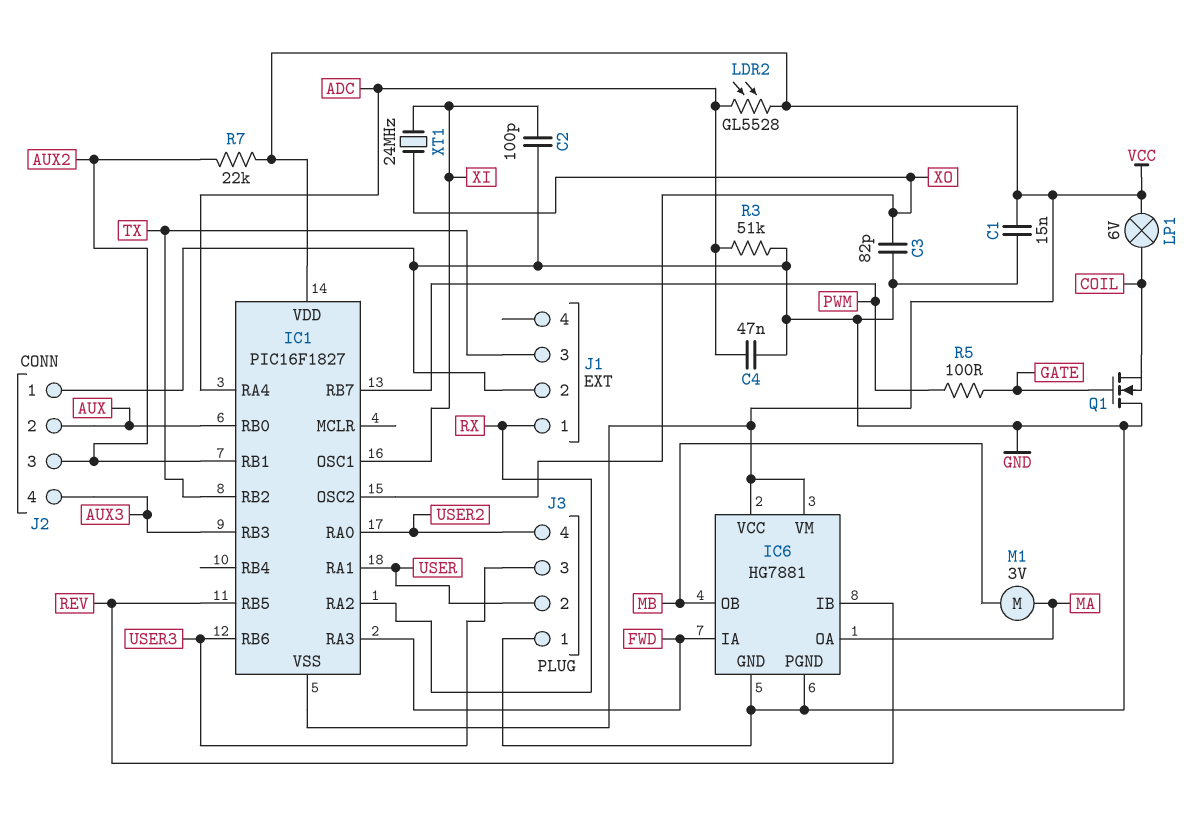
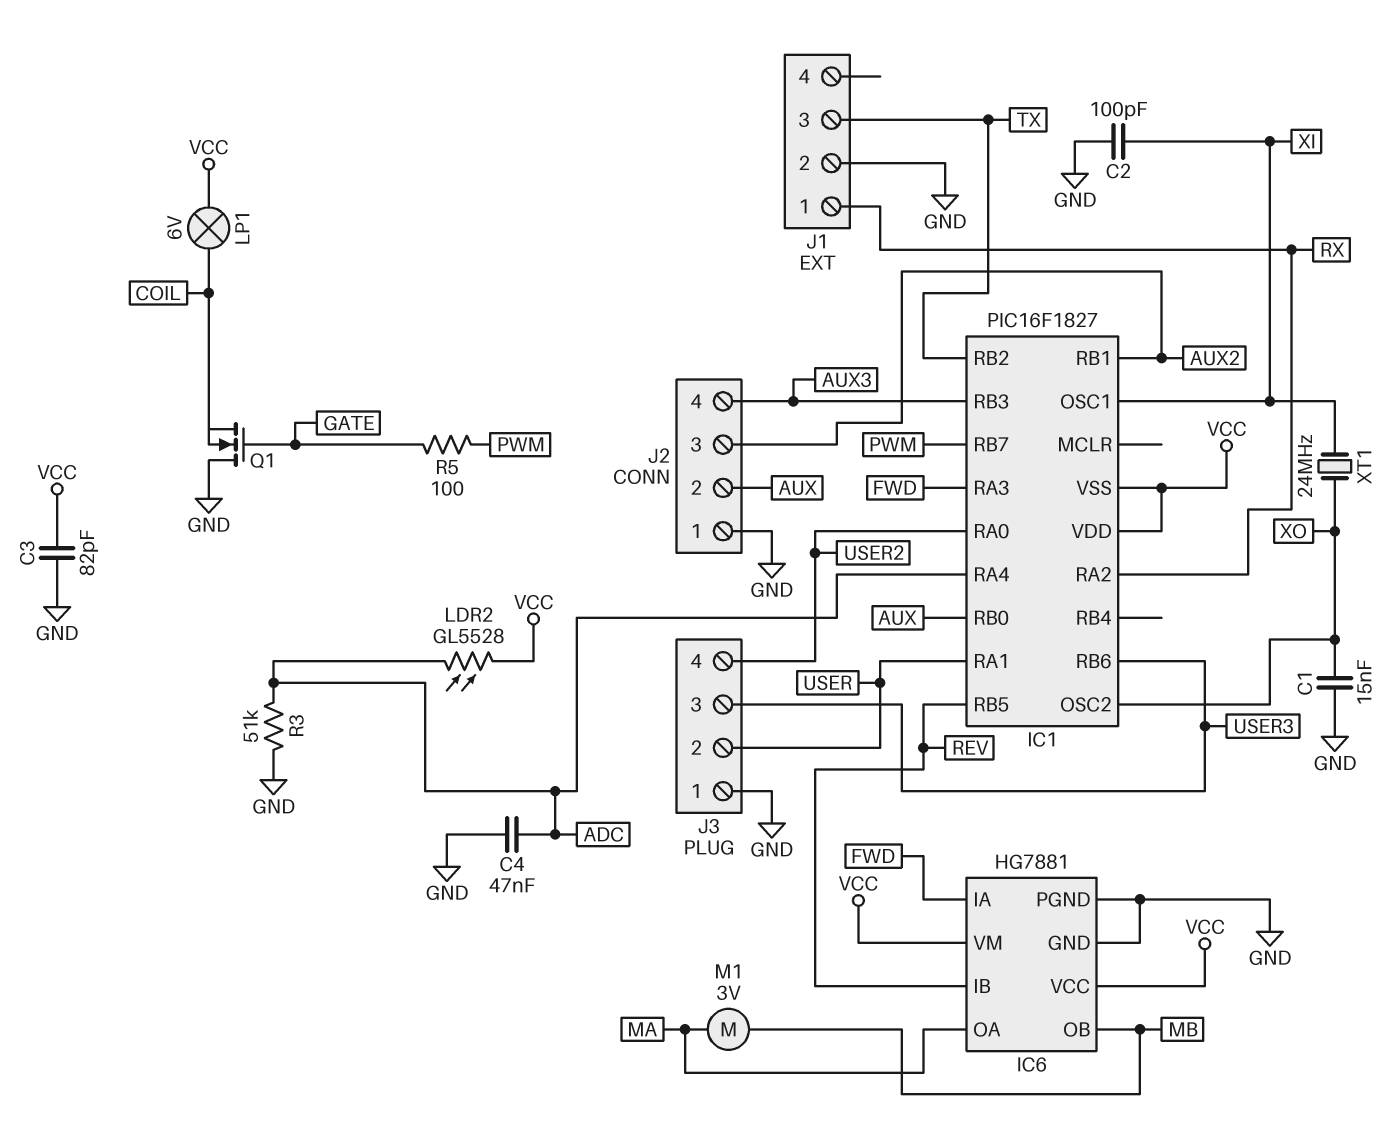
C1: 15nF (GND, VCC) -> 15nF (GND, XO)
C3: 82pF (GND, XO) -> 82pF (GND, VCC)
R7: 22k (AUX2, VCC) -> none

